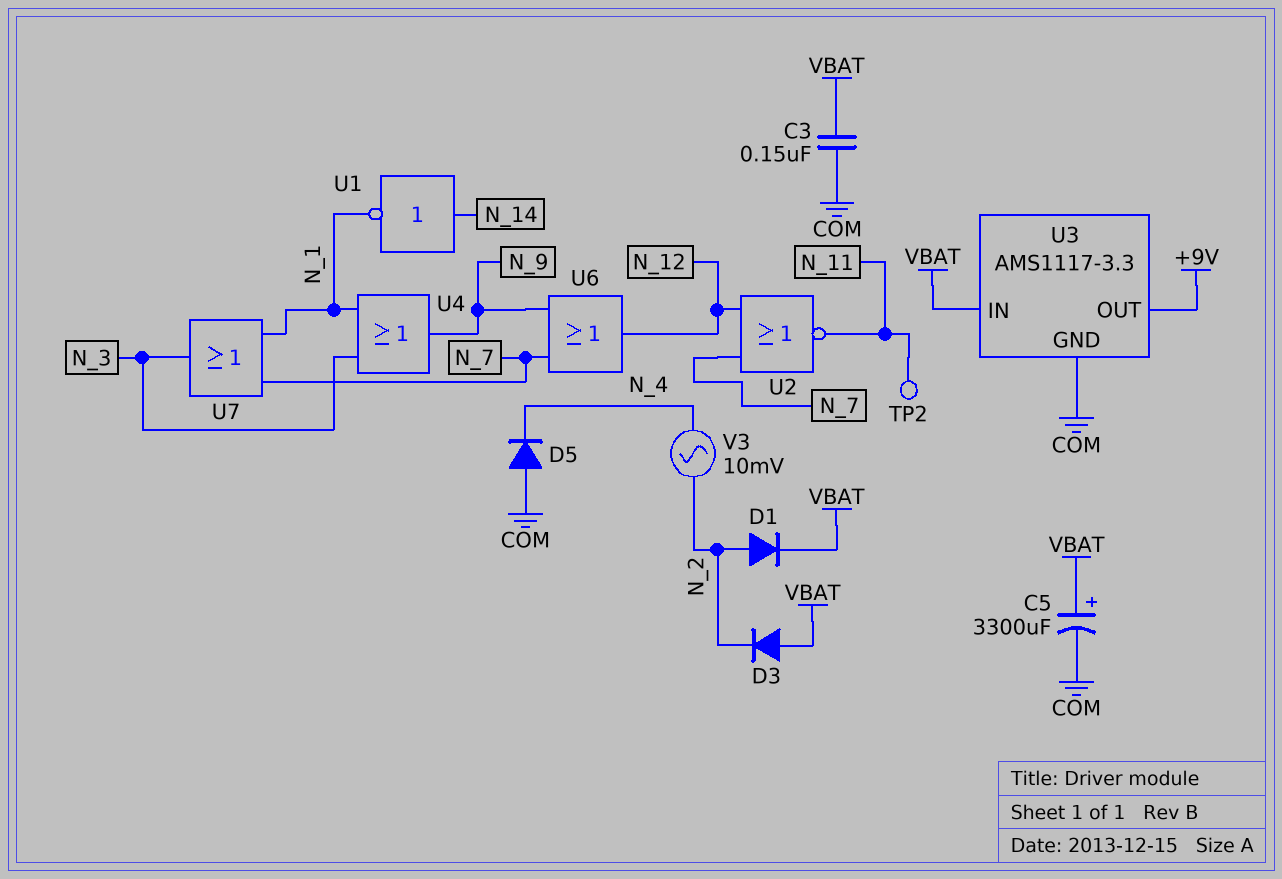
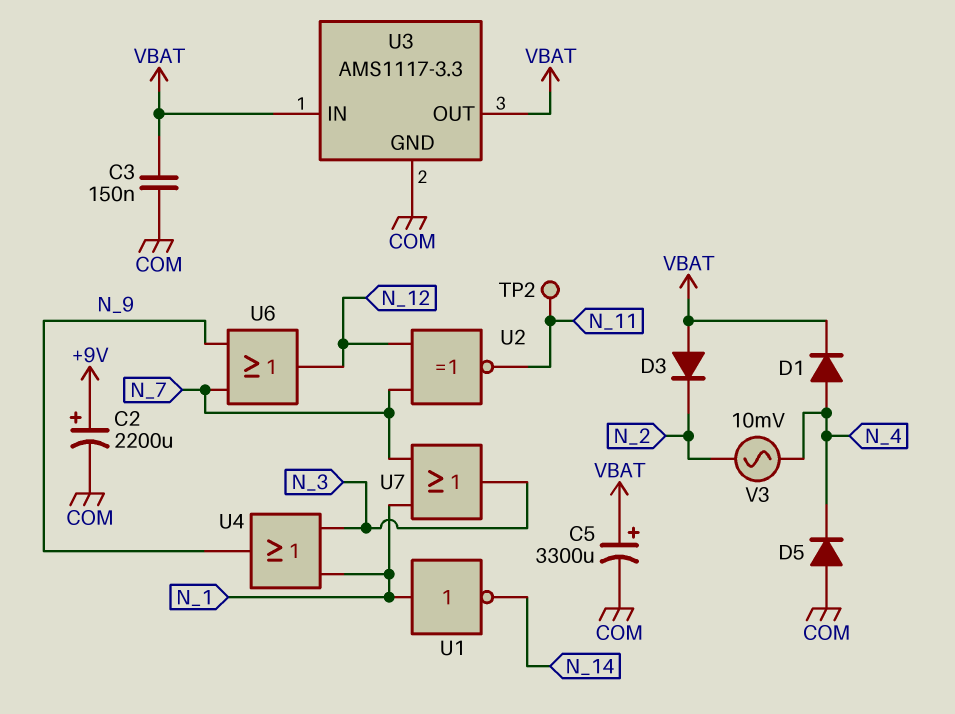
C2: none -> 2200uF (plus +9V, minus COM)
D1: diode (A N_2, K VBAT) -> diode (A N_4, K VBAT)
U1: NOT (in N_14, out N_1) -> NOT (in N_1, out N_14)
U2: NOR (in N_7, in N_12, out N_11) -> XNOR (in N_7, in N_12, out N_11)
U3 pin OUT: +9V -> VBAT

